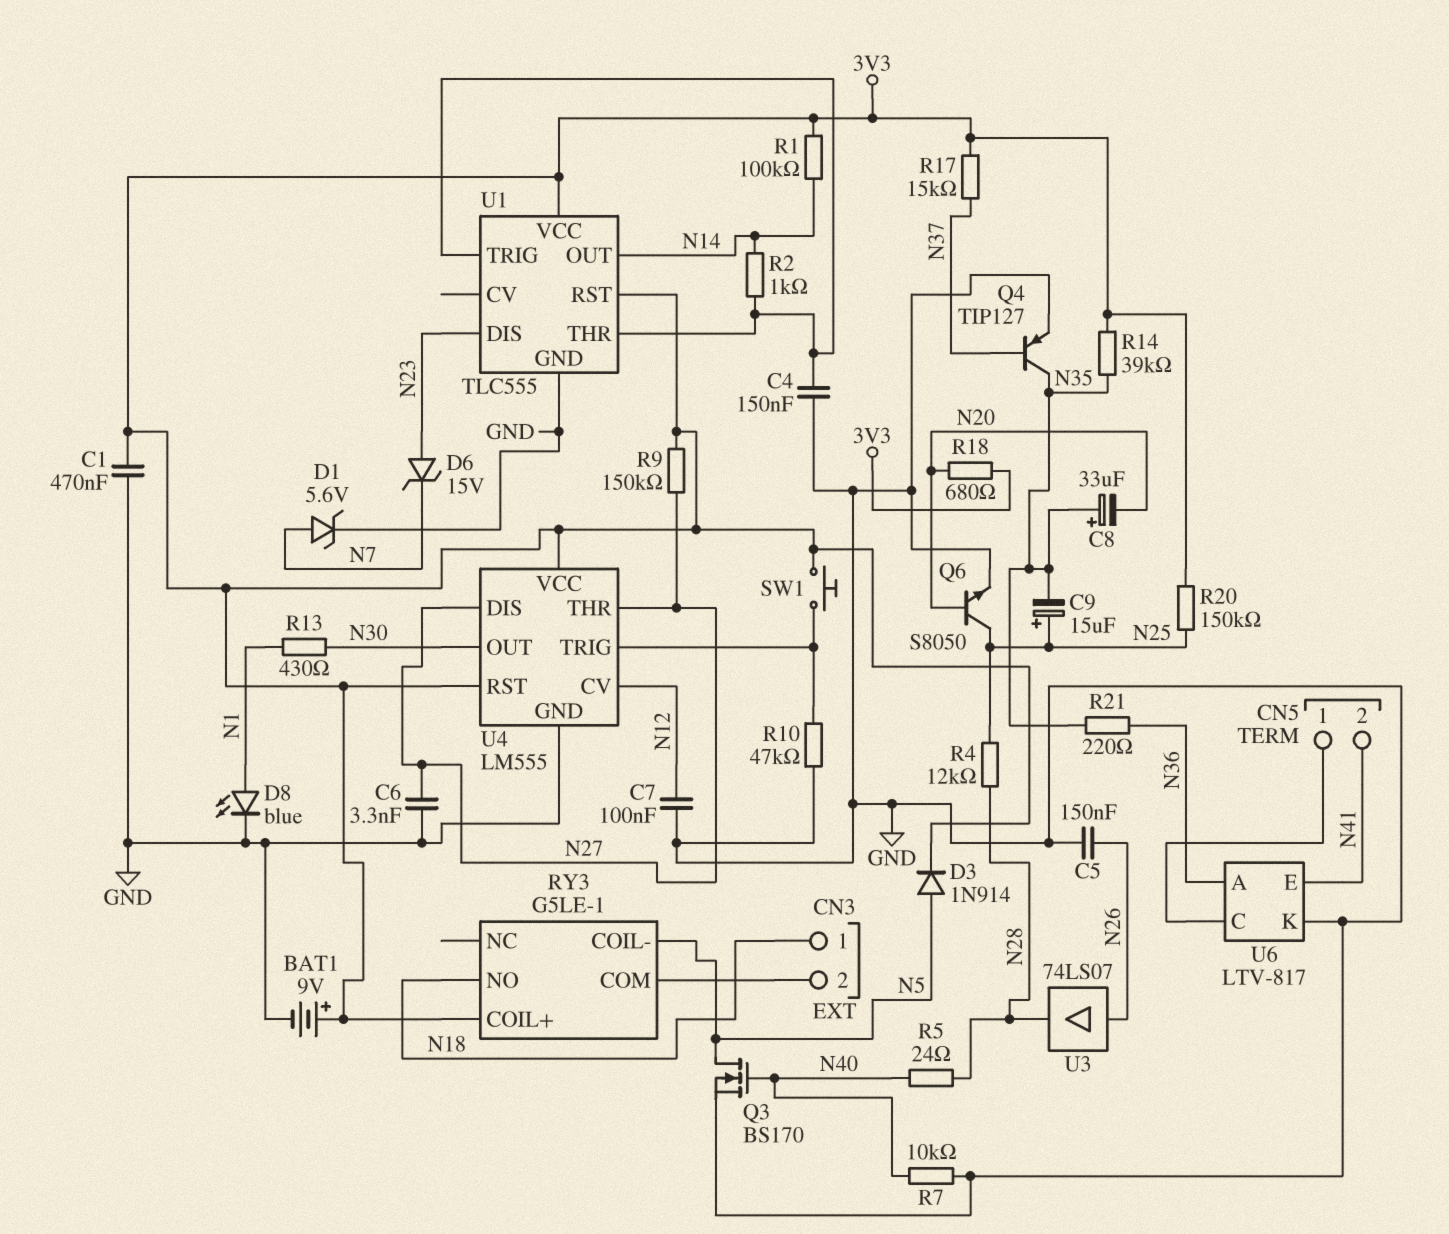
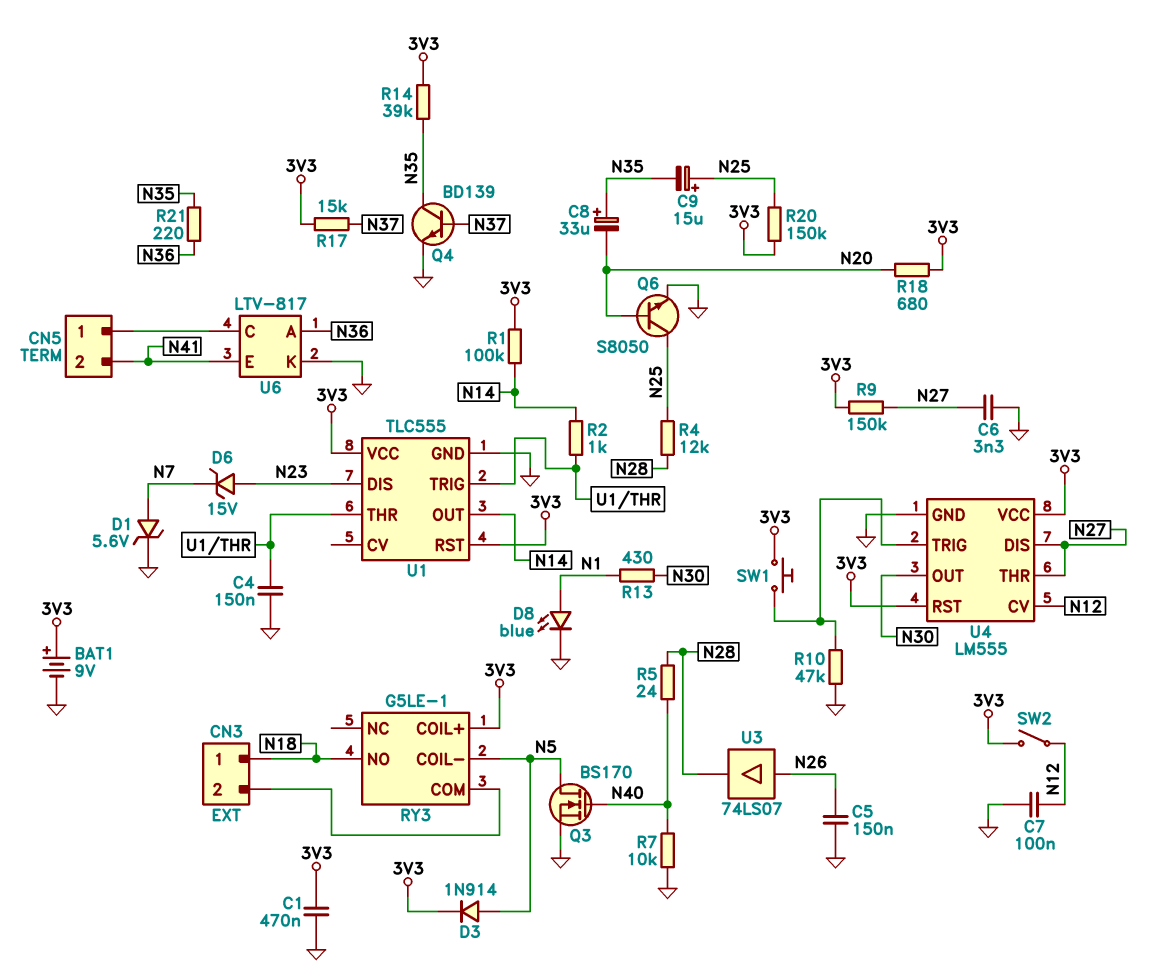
Q4: PNP TIP127 (B N37, C N35, E GND) -> NPN BD139 (B N37, C N35, E GND)
SW2: none -> switch (3V3, N12)

